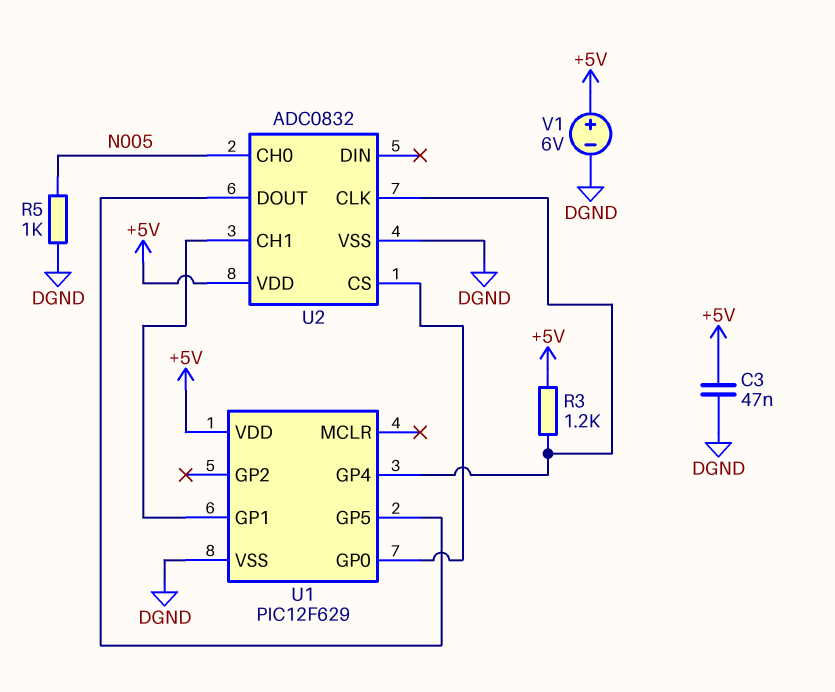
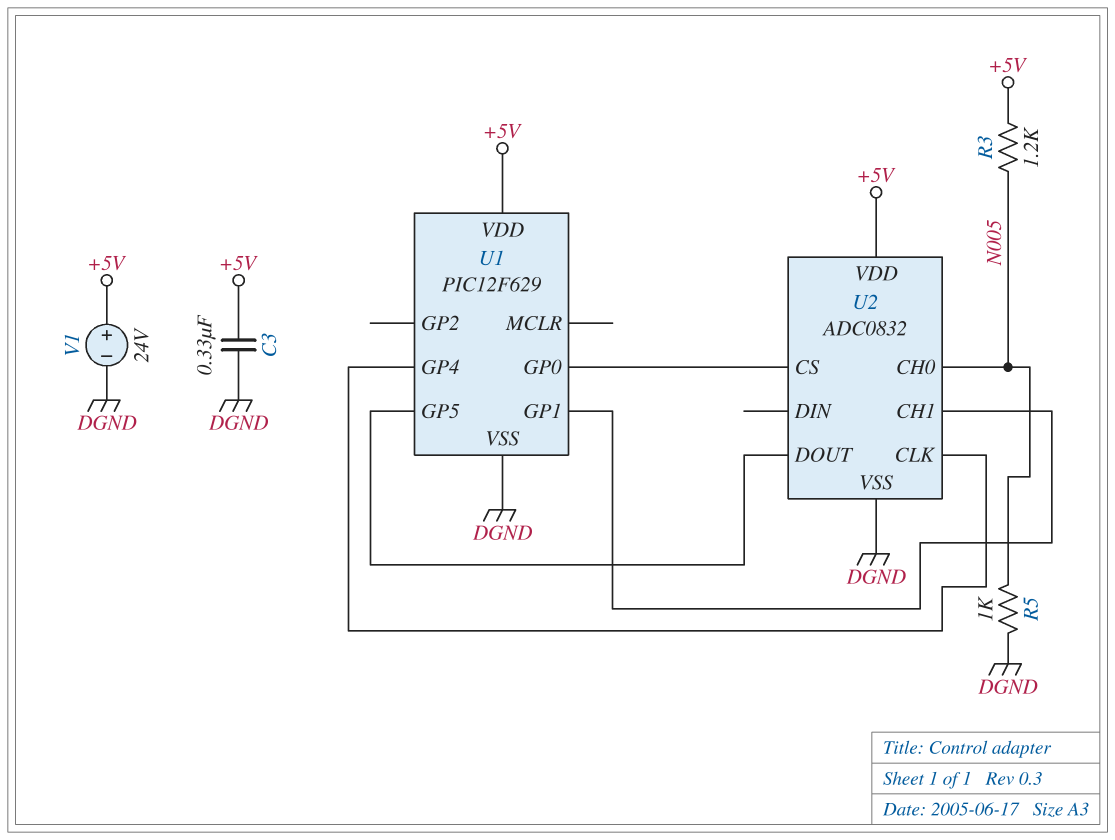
C3: 47nF (+5V, DGND) -> 330nF (+5V, DGND)
R3: 1.2k (+5V, U1/GP4) -> 1.2k (+5V, N005)
V1: 6V (plus +5V, minus DGND) -> 24V (plus +5V, minus DGND)

